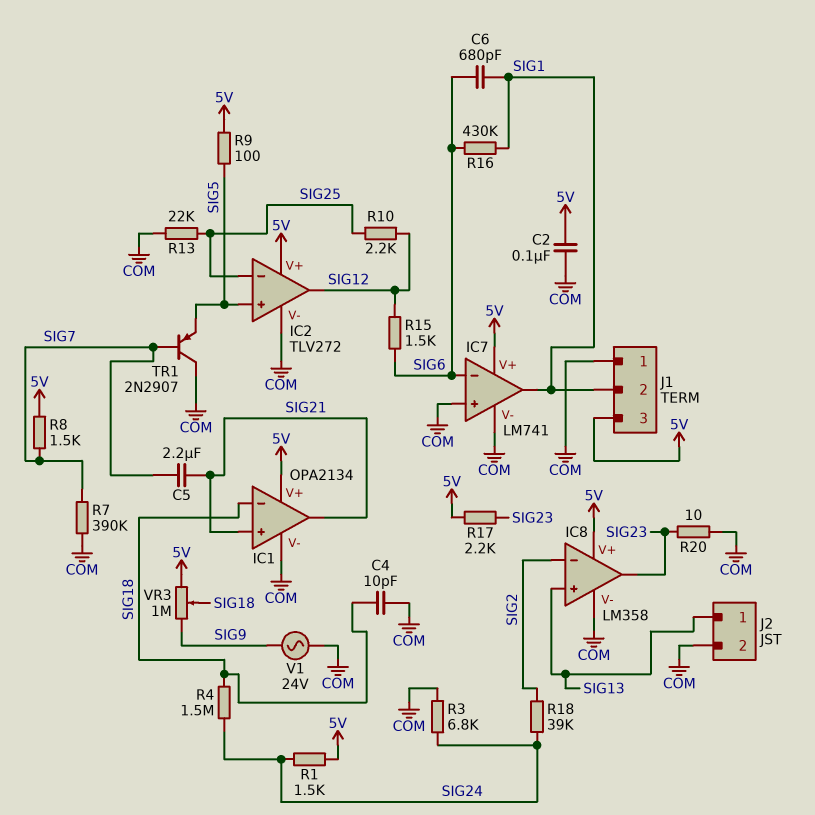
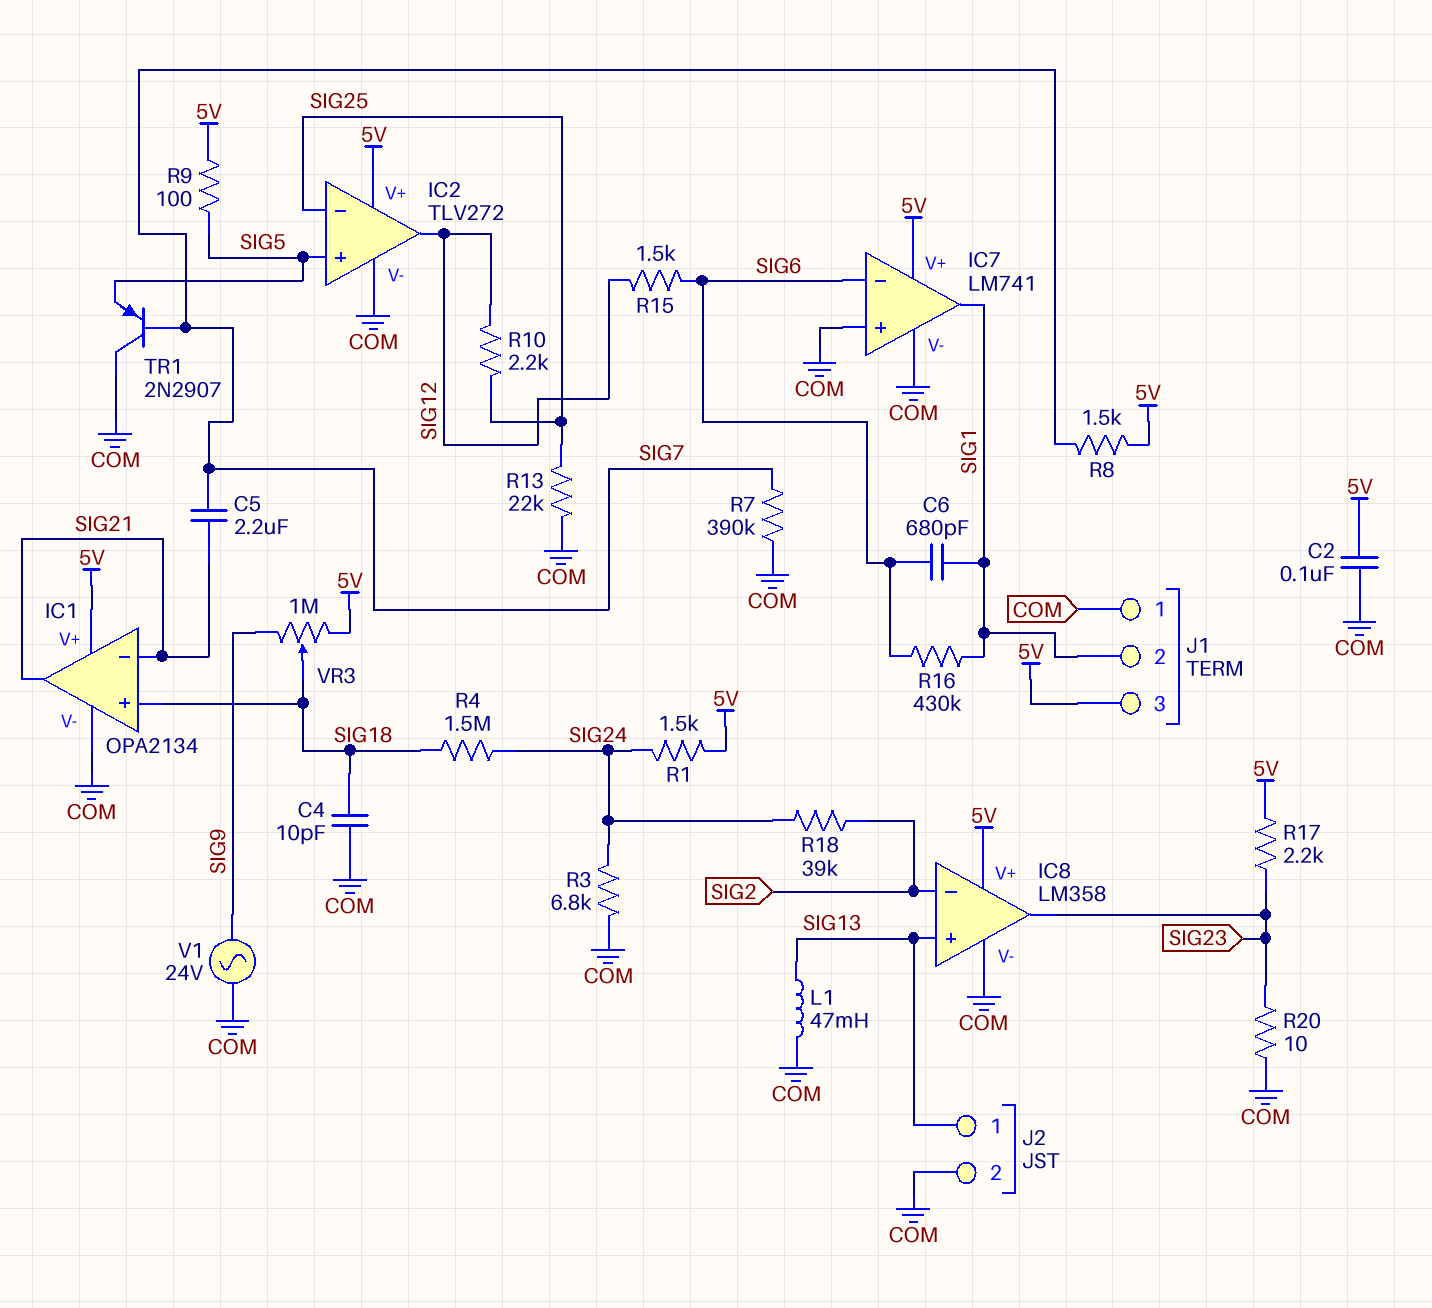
IC1 pin in+: SIG21 -> SIG18
IC1 pin in-: SIG18 -> SIG21
L1: none -> 47mH (COM, SIG13)

